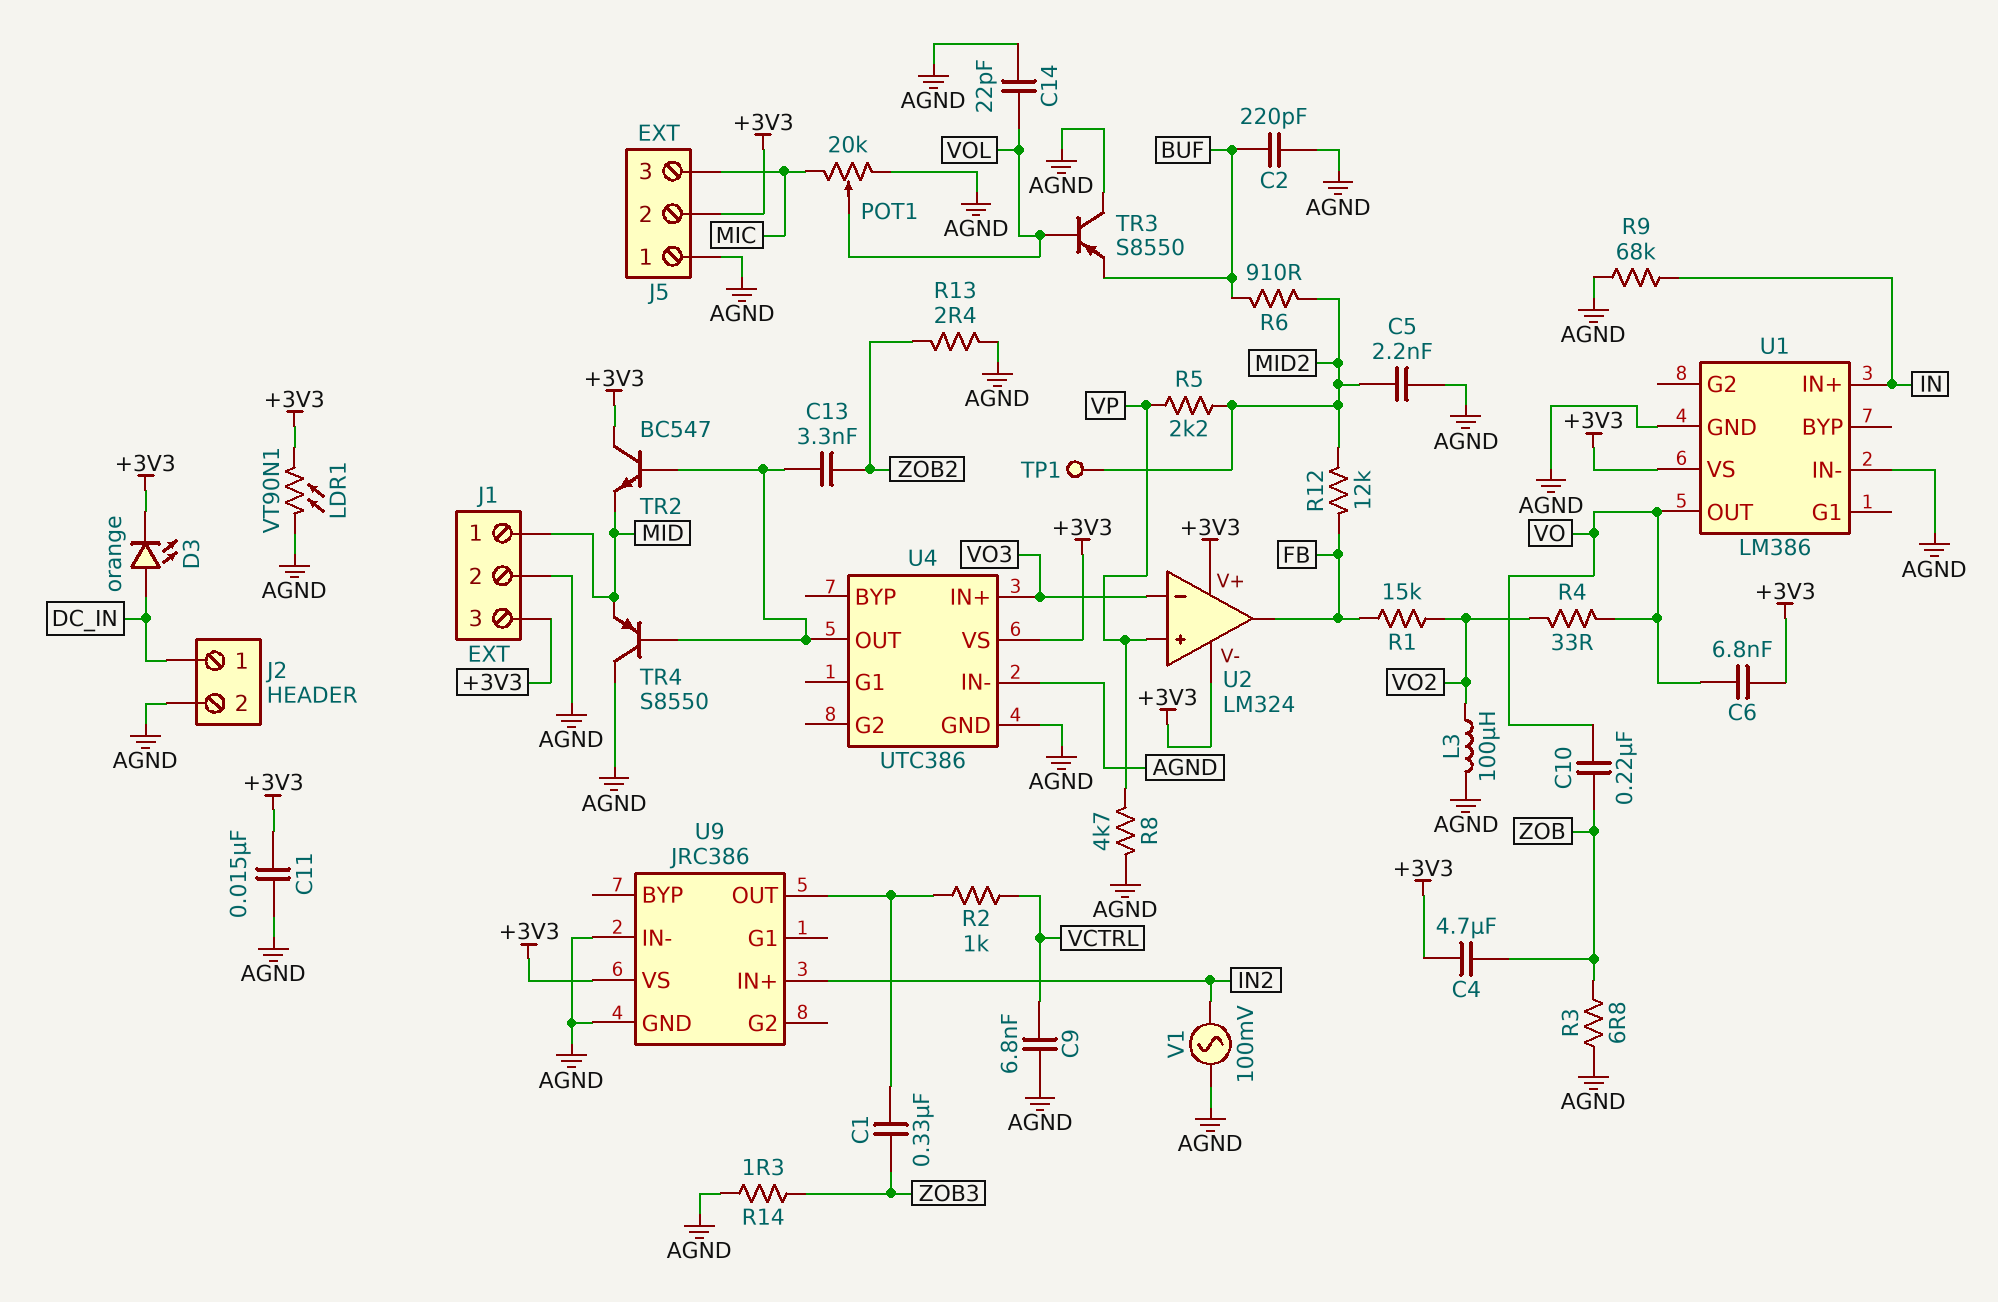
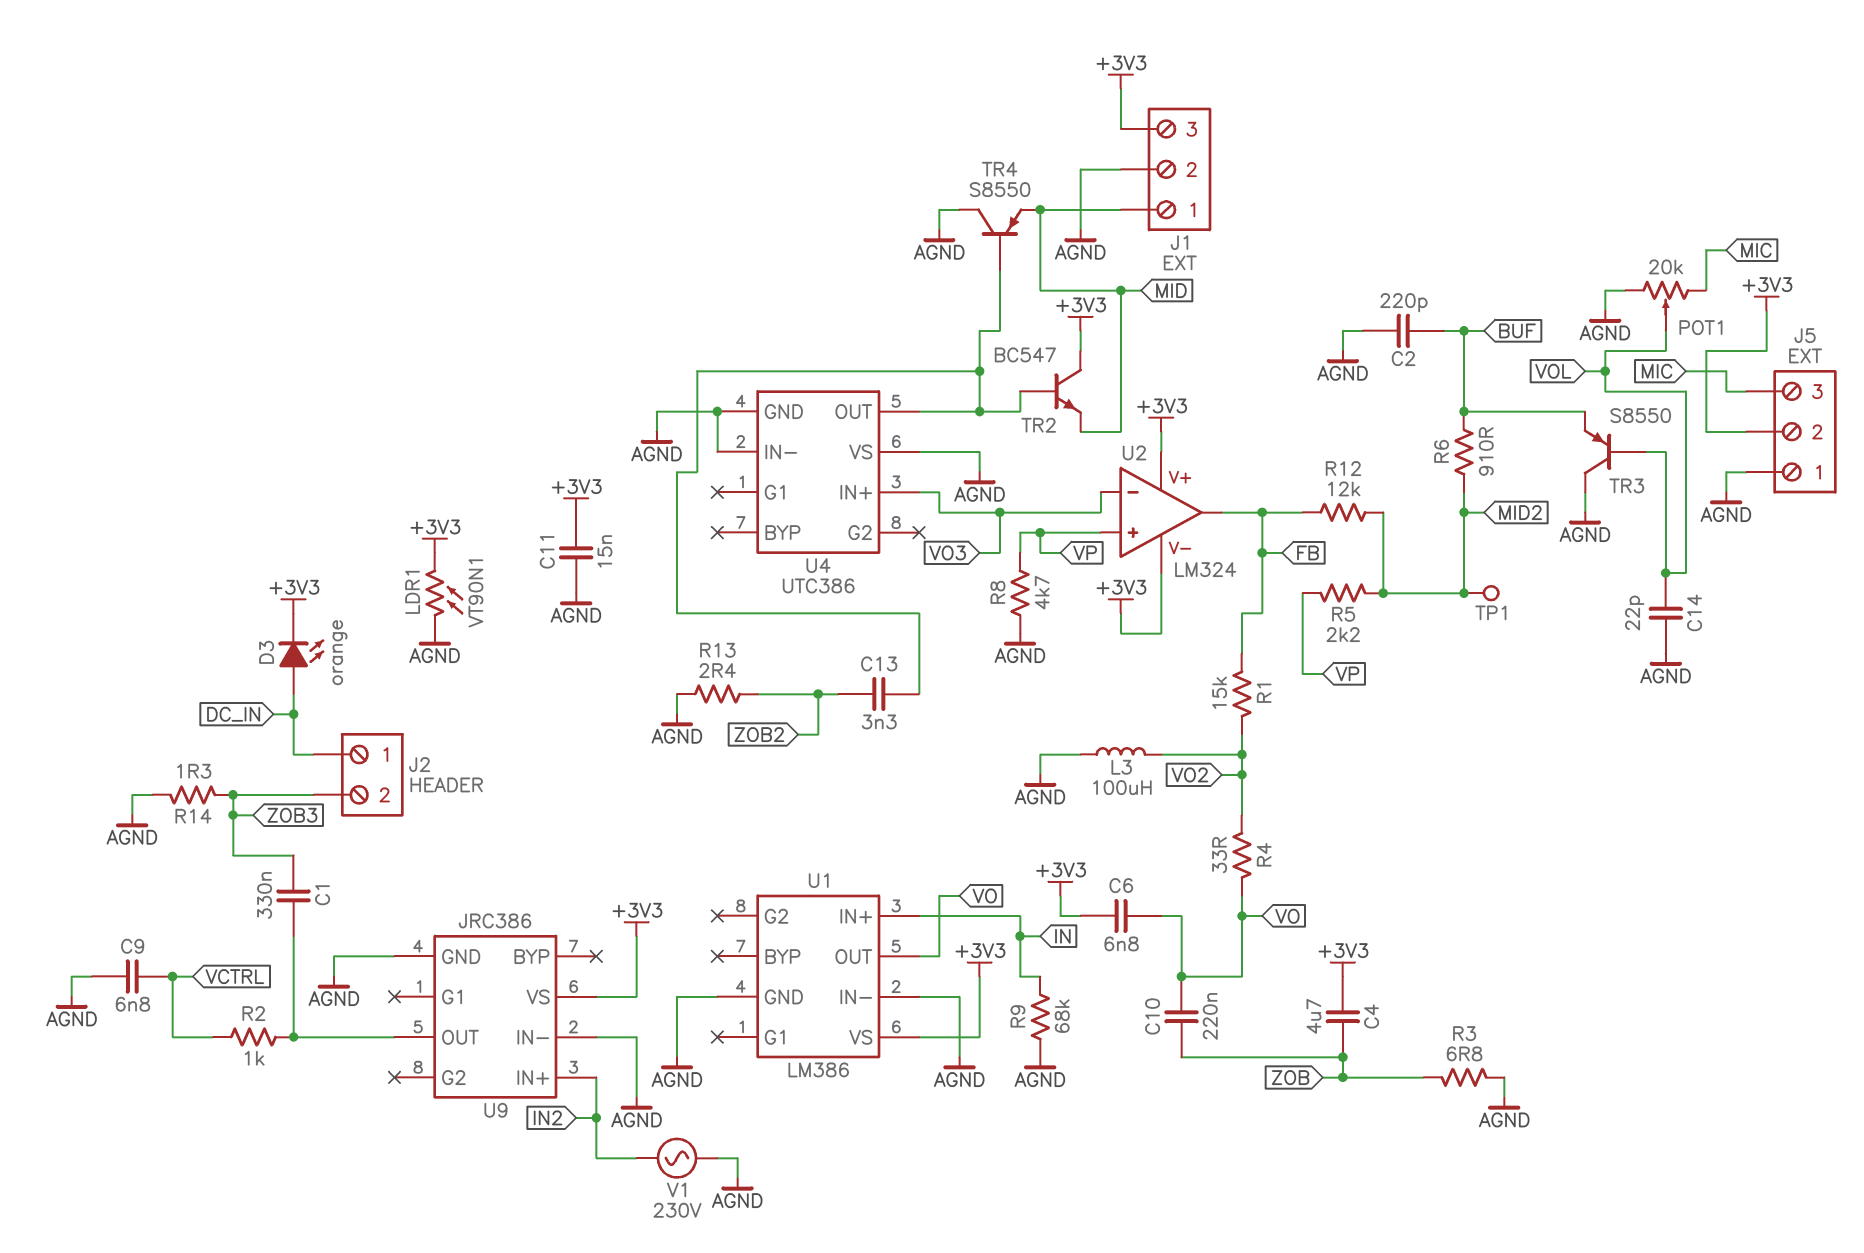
C5: 2.2nF (AGND, MID2) -> none
J2 pin 2: AGND -> ZOB3
U4 pin VS: +3V3 -> AGND
V1: AC 100mV (AGND, IN2) -> AC 230V (AGND, IN2)

